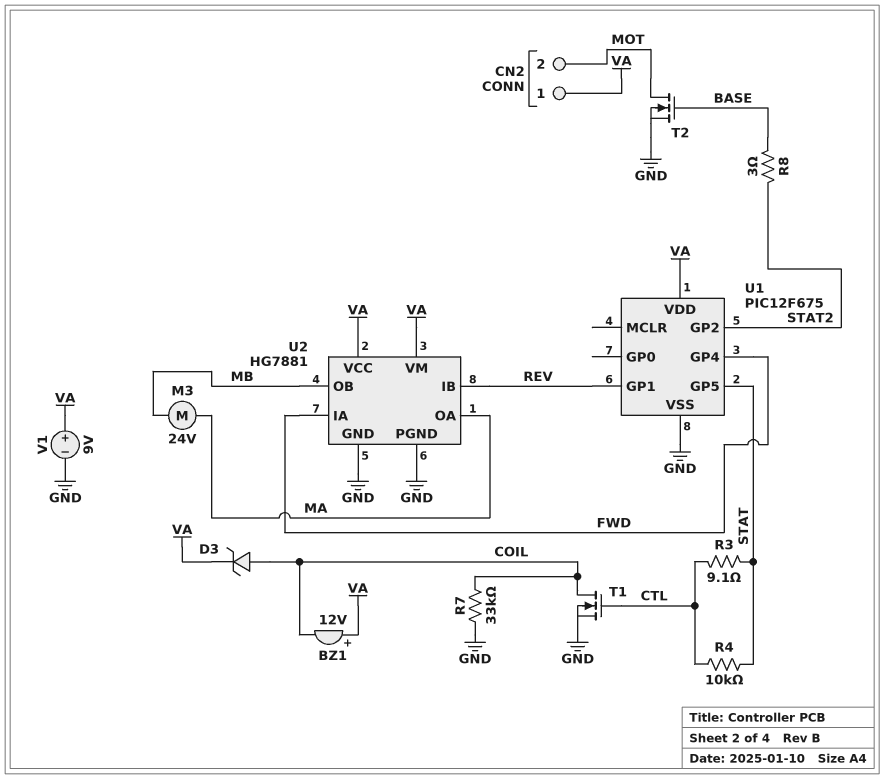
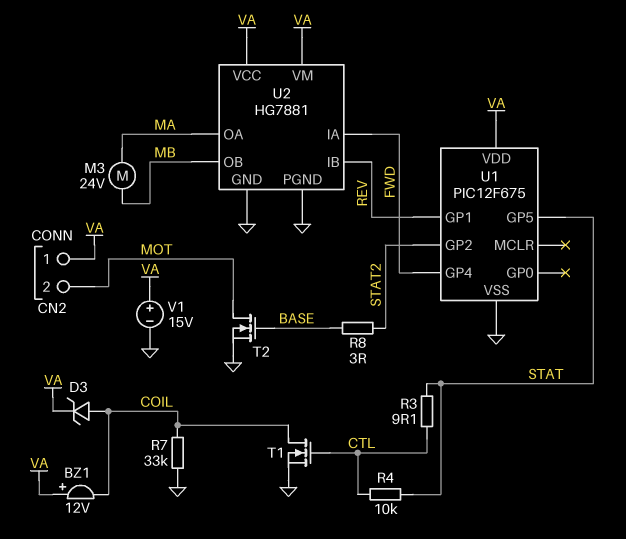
V1: 9V (plus VA, minus GND) -> 15V (plus VA, minus GND)

